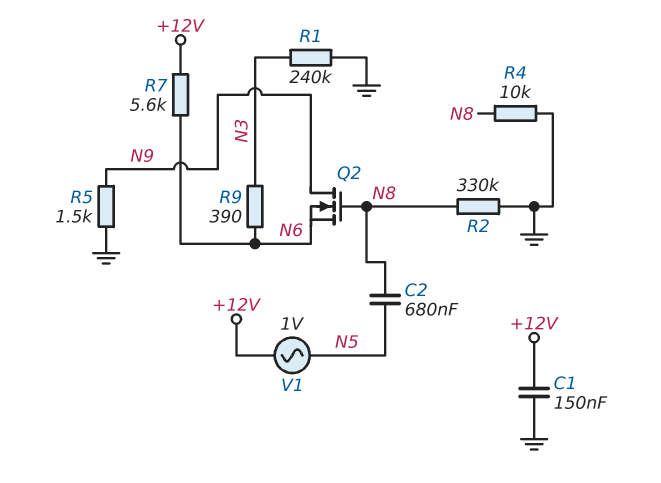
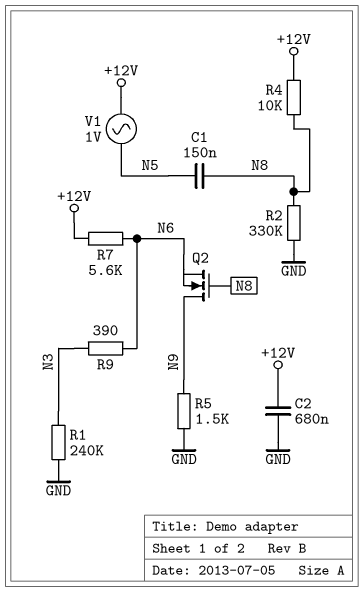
C1: 150nF (+12V, GND) -> 150nF (N5, N8)
C2: 680nF (N5, N8) -> 680nF (+12V, GND)
R4: 10k (GND, N8) -> 10k (+12V, N8)

